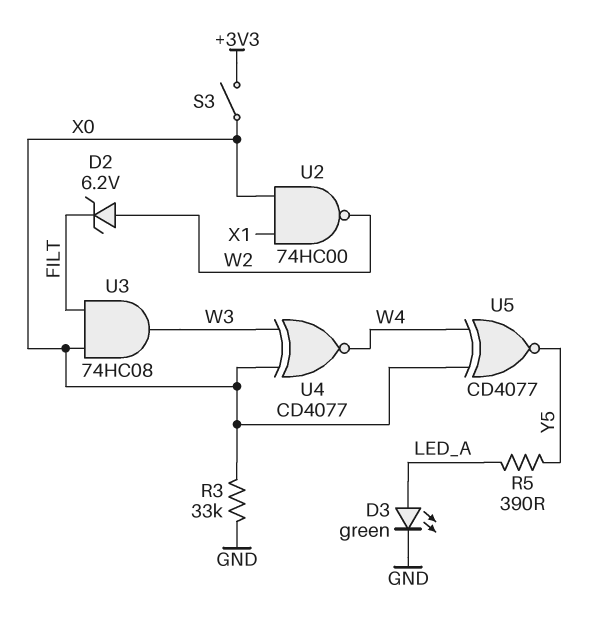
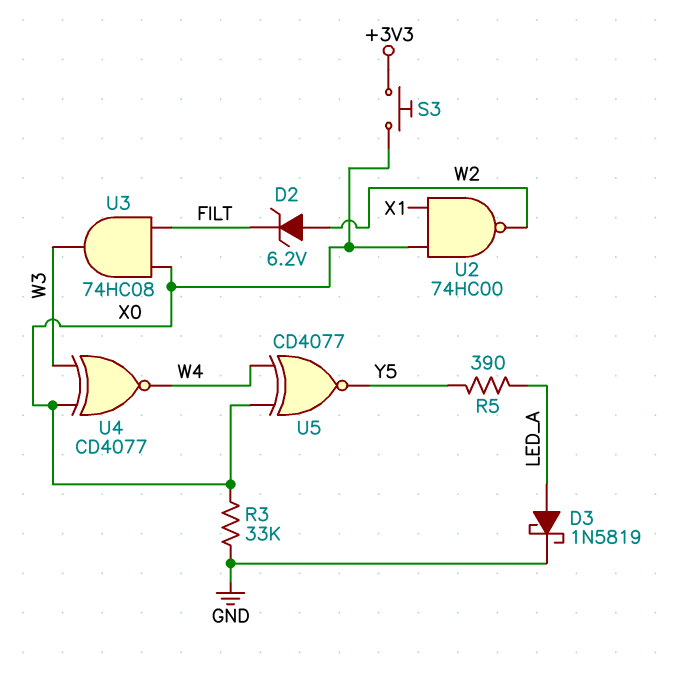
D3: LED green (A LED_A, K GND) -> schottky 1N5819 (A LED_A, K GND)
S3: switch (+3V3, X0) -> button (+3V3, X0)

